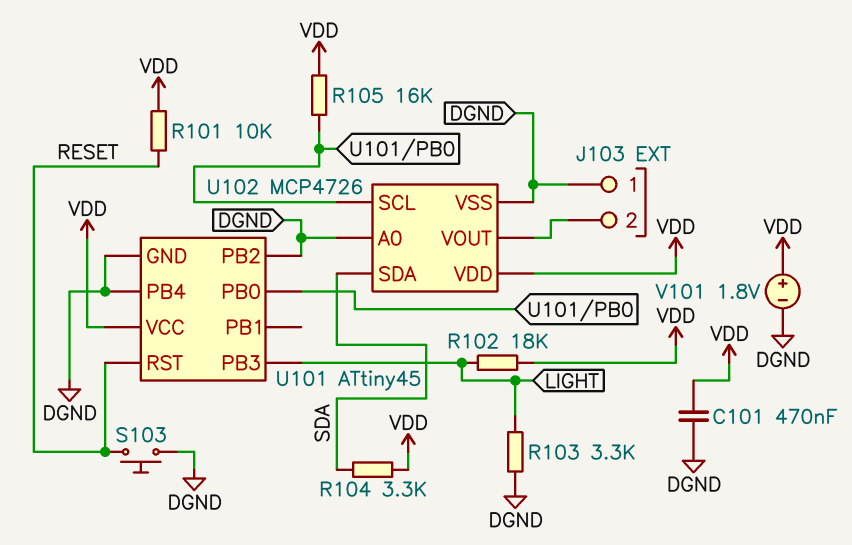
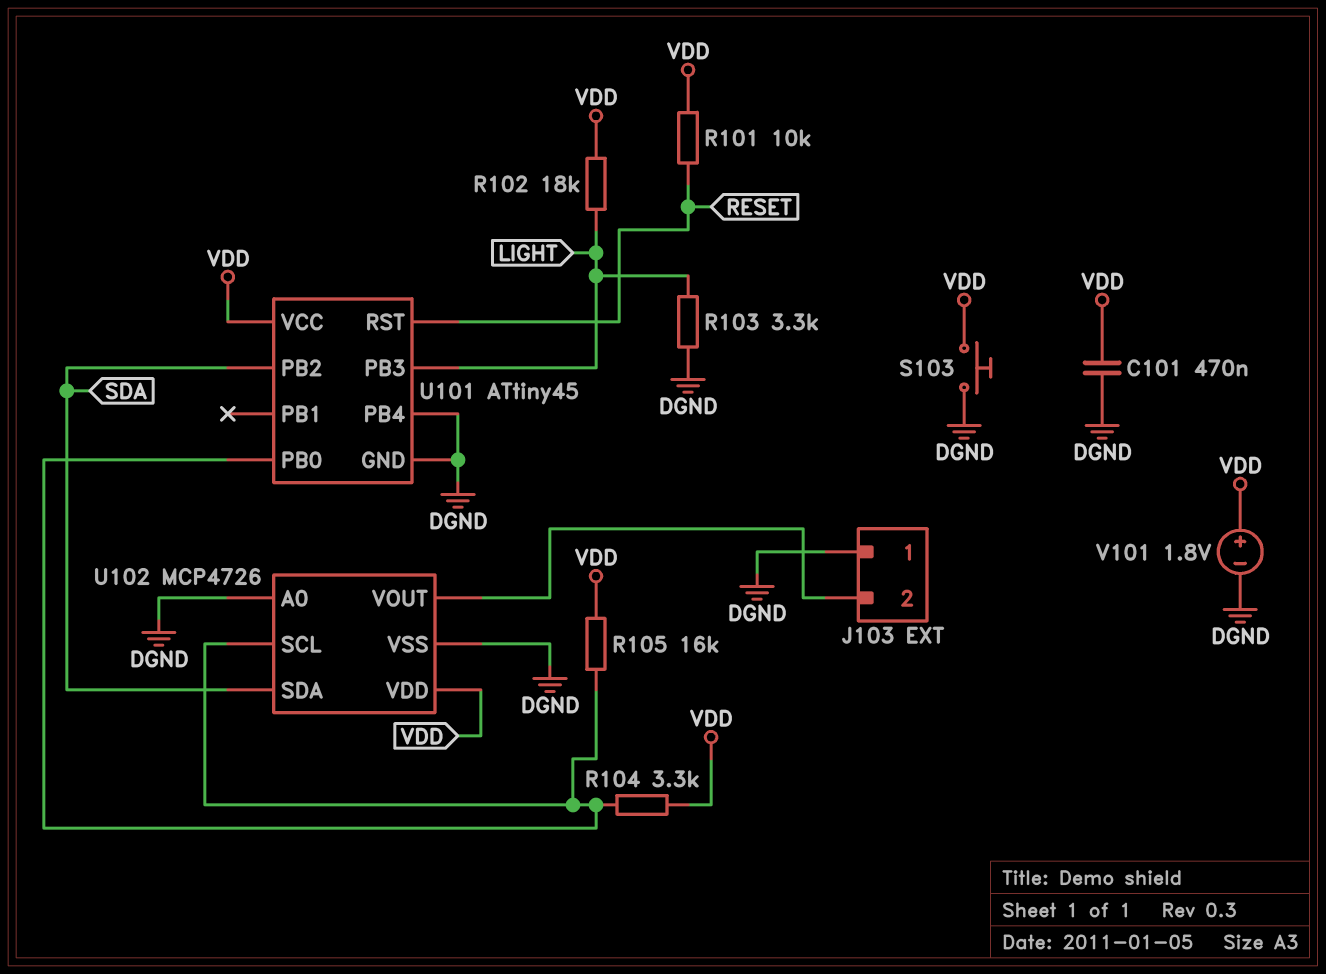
R104: 3.3k (SDA, VDD) -> 3.3k (U101/PB0, VDD)
S103: button (DGND, RESET) -> button (DGND, VDD)
U101 pin PB2: DGND -> SDA

